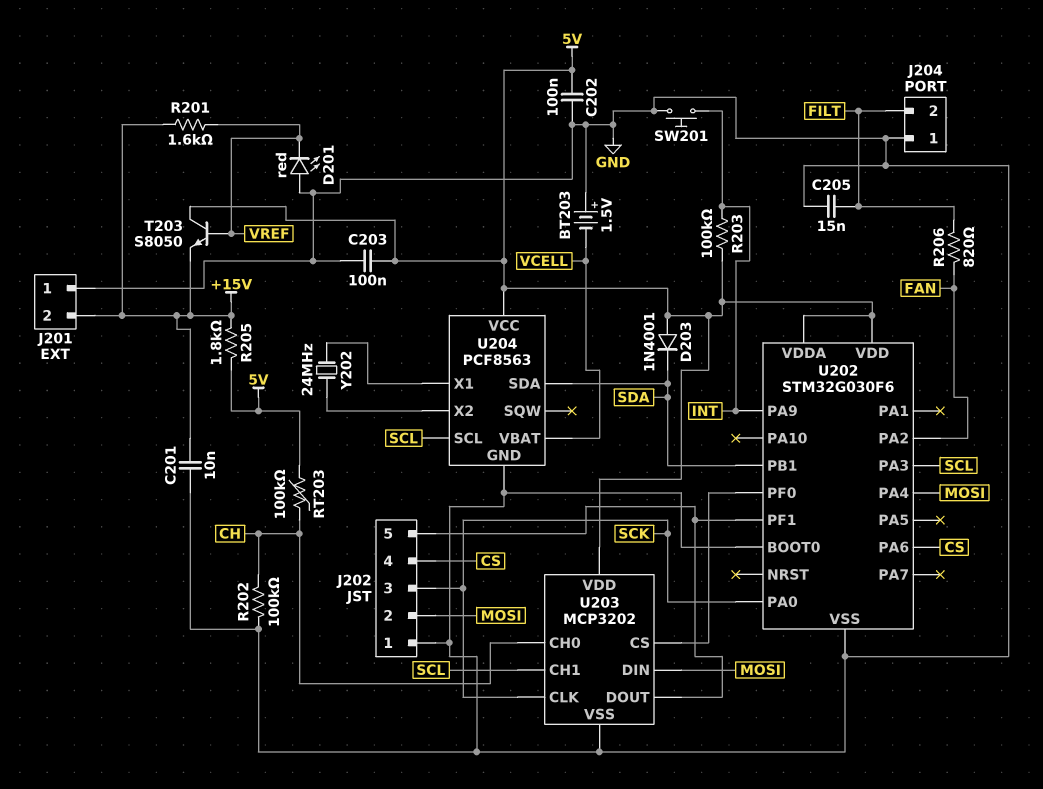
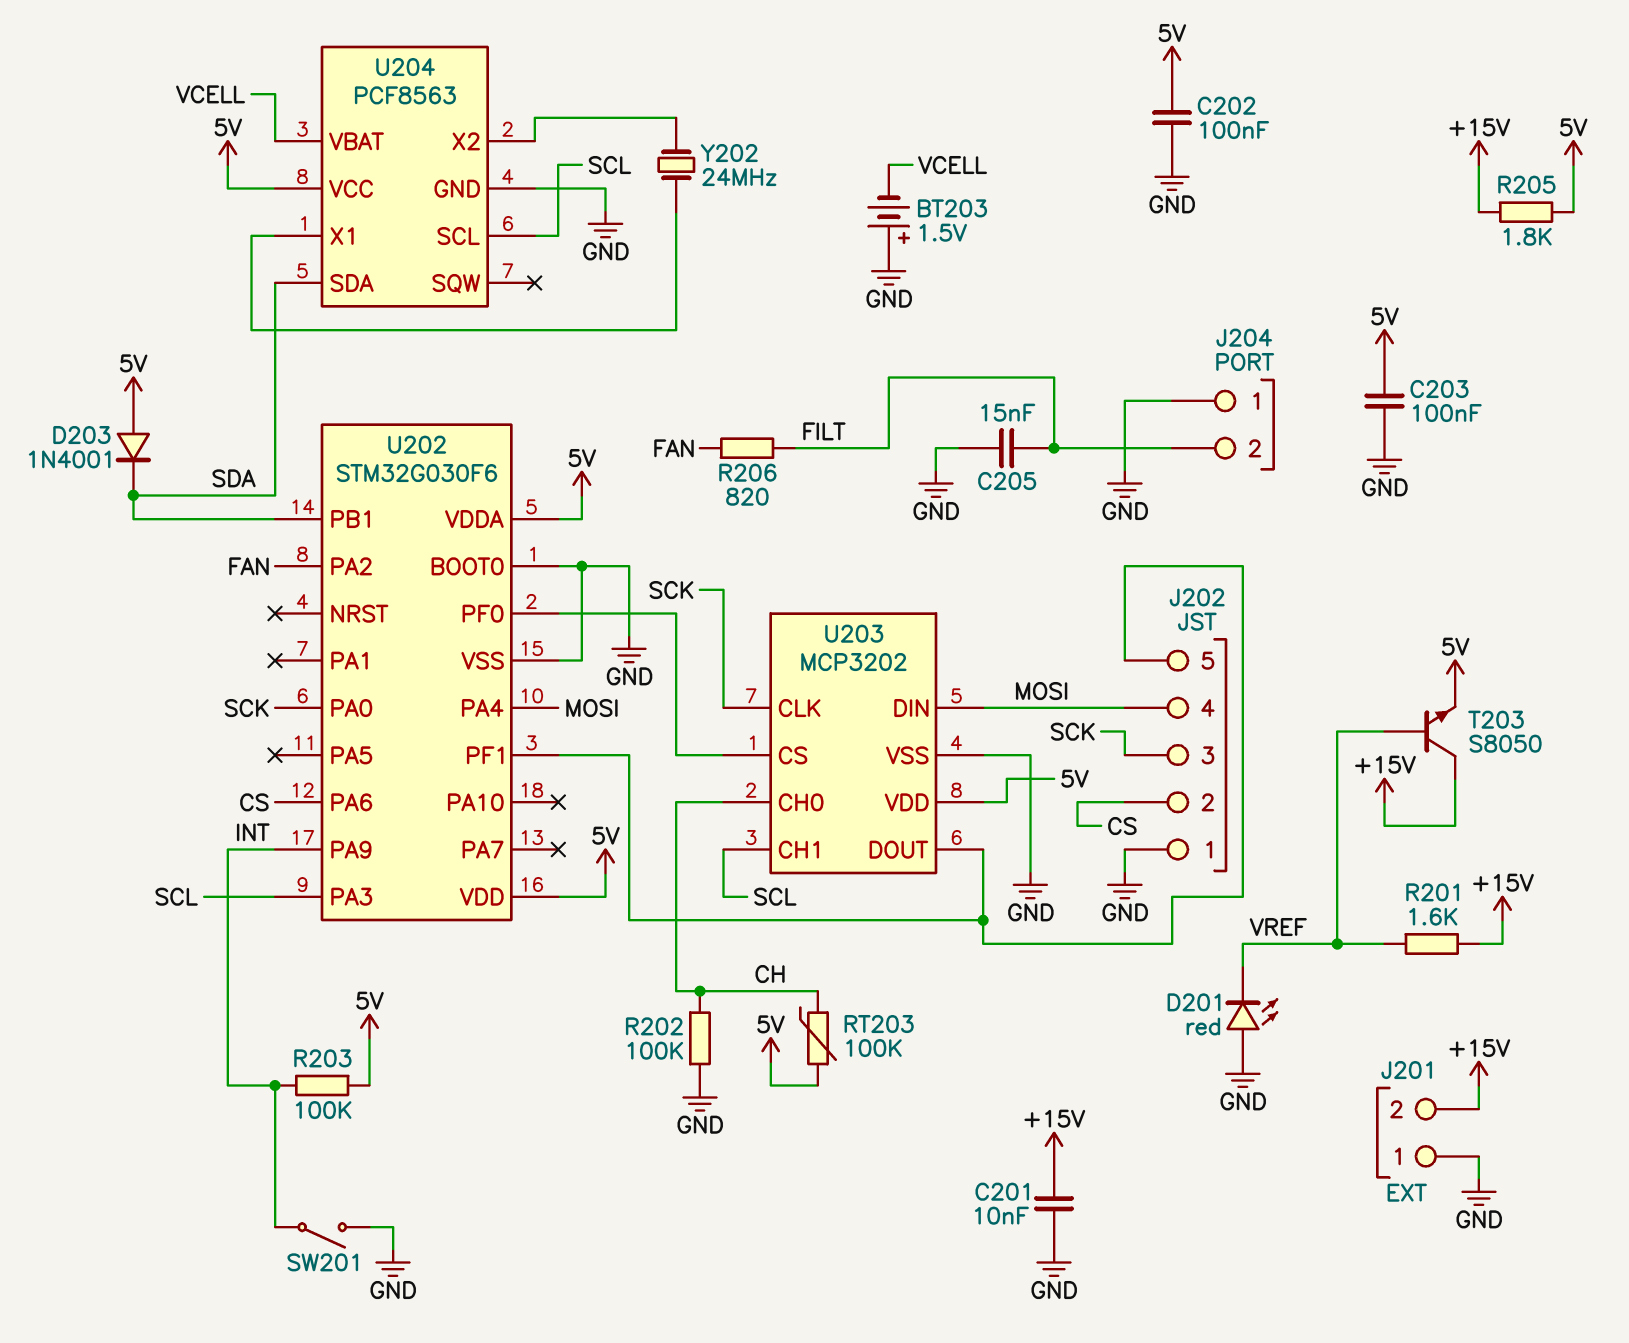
J202 pin 2: MOSI -> CS
J202 pin 4: CS -> MOSI
SW201: button (GND, INT) -> switch (GND, INT)
T203: NPN S8050 (B VREF, C 5V, E +15V) -> NPN S8050 (B VREF, C +15V, E 5V)

